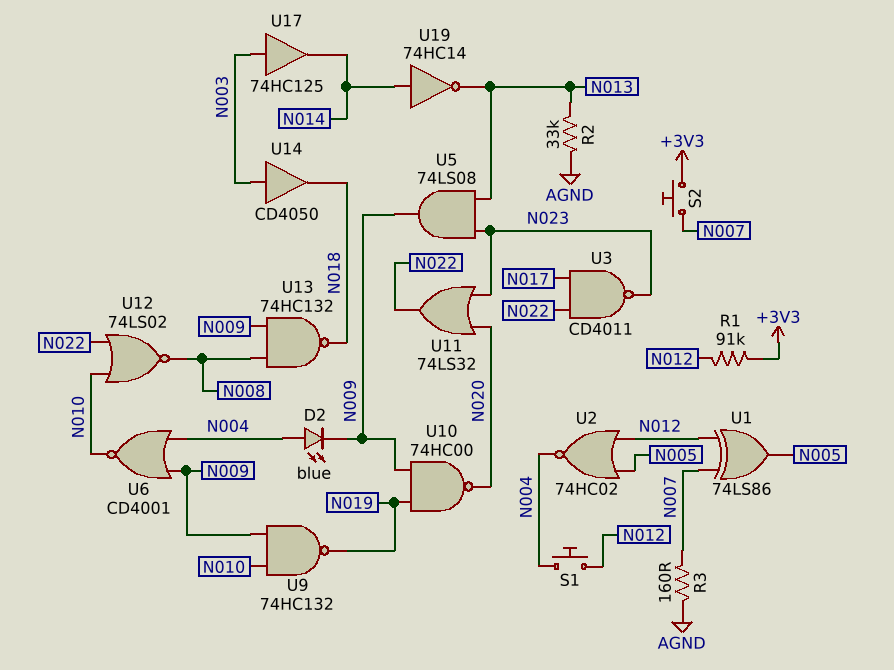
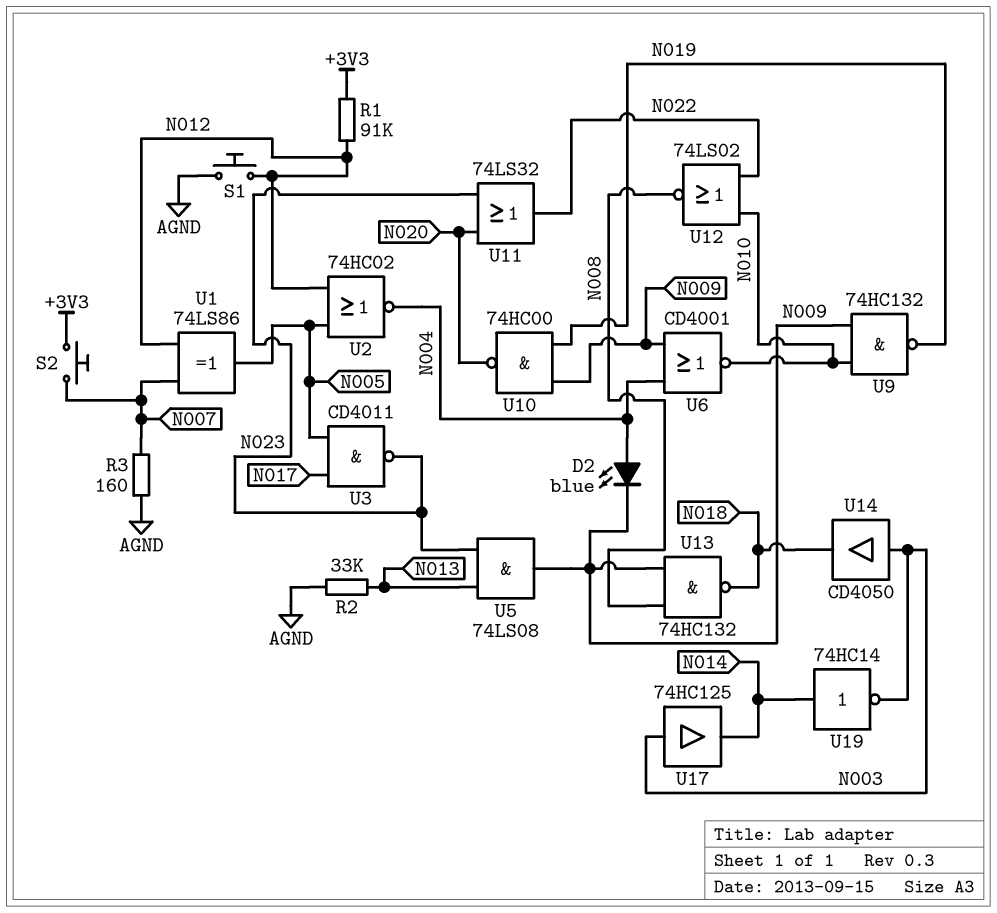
S1: button (N004, N012) -> button (AGND, N012)
U3: NAND CD4011 (in N017, in N022, out N023) -> NAND CD4011 (in N005, in N017, out N023)
U19: NOT 74HC14 (in N014, out N013) -> NOT 74HC14 (in N014, out N003)

